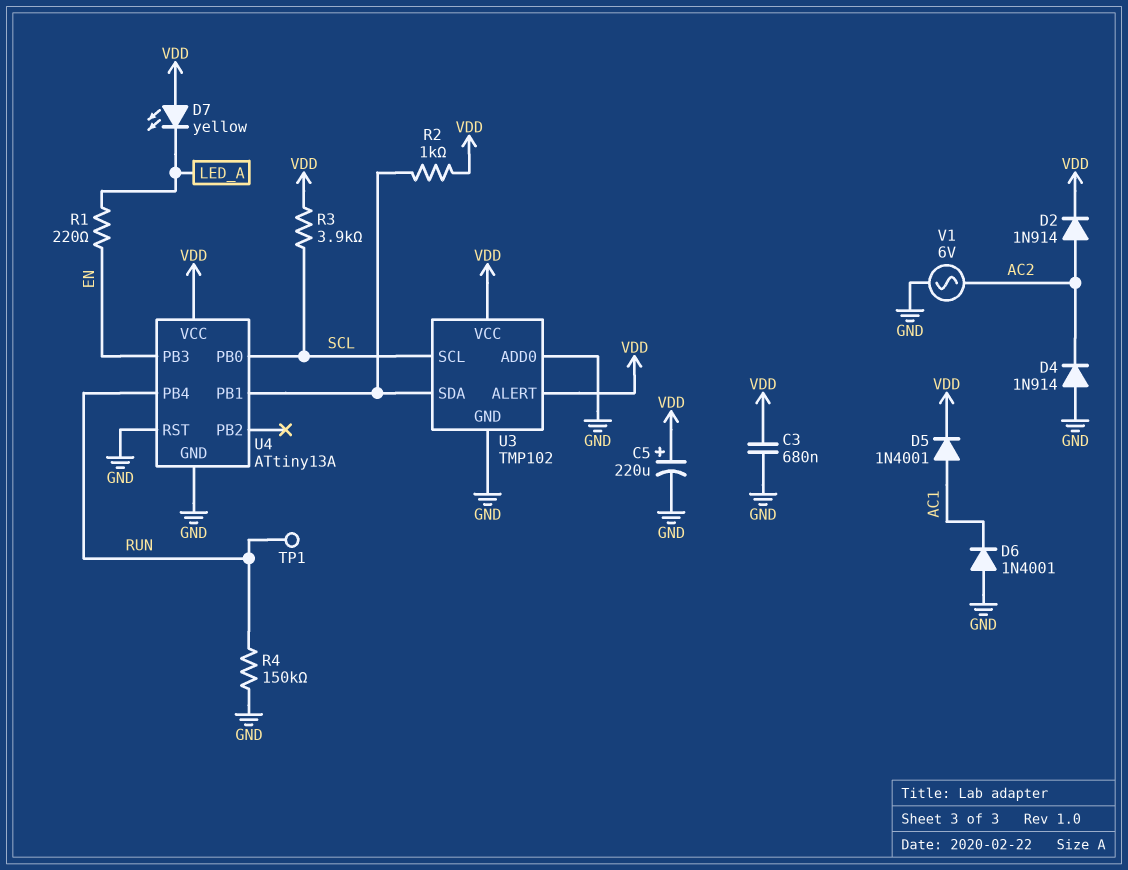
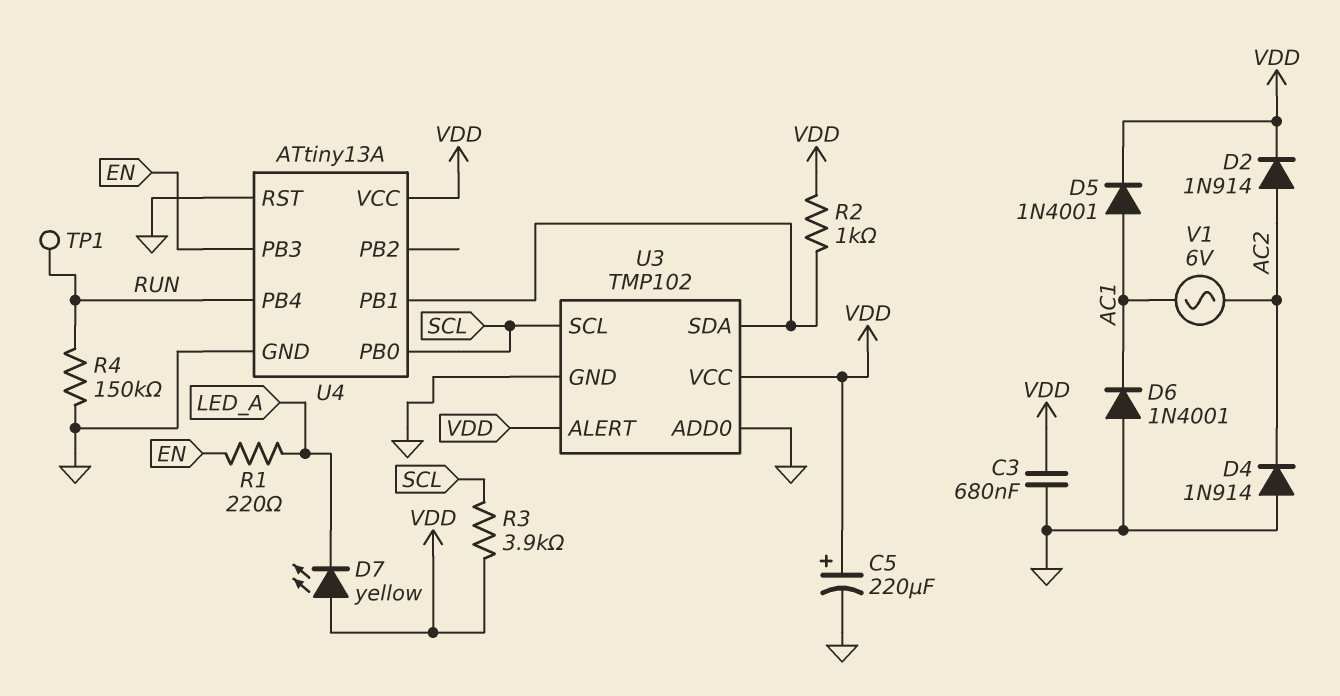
V1: AC 6V (AC2, GND) -> AC 6V (AC1, AC2)

